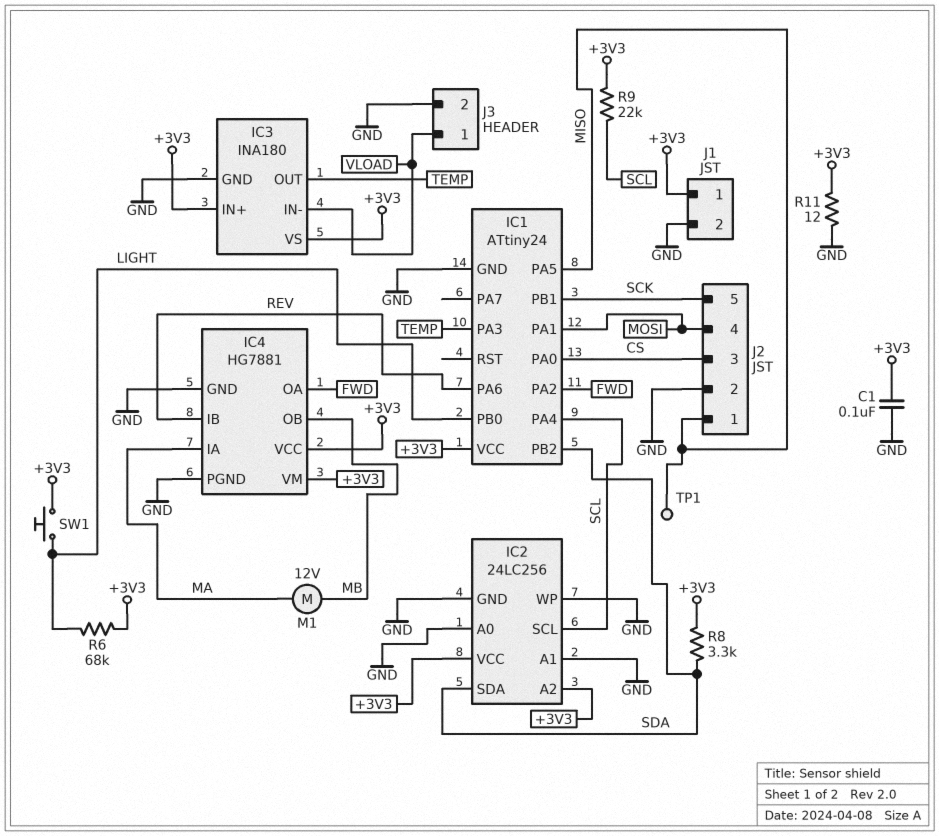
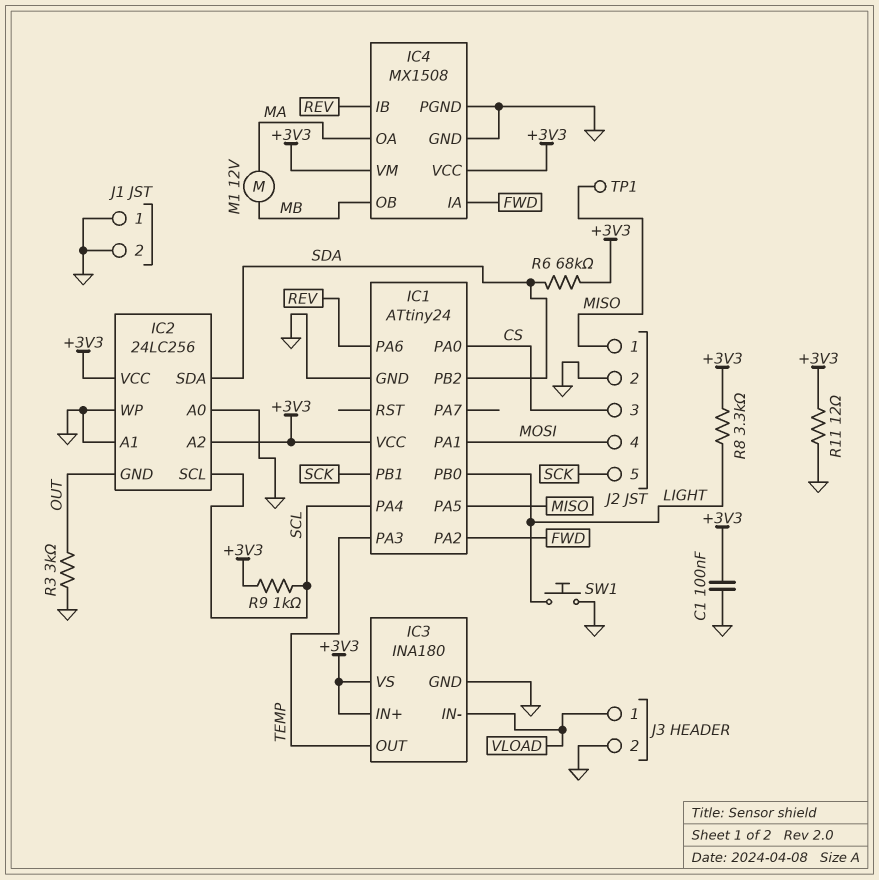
IC2 pin GND: GND -> OUT
IC4: HG7881 -> MX1508
IC4 pin IA: MA -> FWD
IC4 pin OA: FWD -> MA
J1 pin 1: +3V3 -> GND
R3: none -> 3k (GND, OUT)
R6: 68k (+3V3, LIGHT) -> 68k (+3V3, SDA)
R8: 3.3k (+3V3, SDA) -> 3.3k (+3V3, LIGHT)
R9: 22k (+3V3, SCL) -> 1k (+3V3, SCL)
SW1: button (+3V3, LIGHT) -> button (GND, LIGHT)

